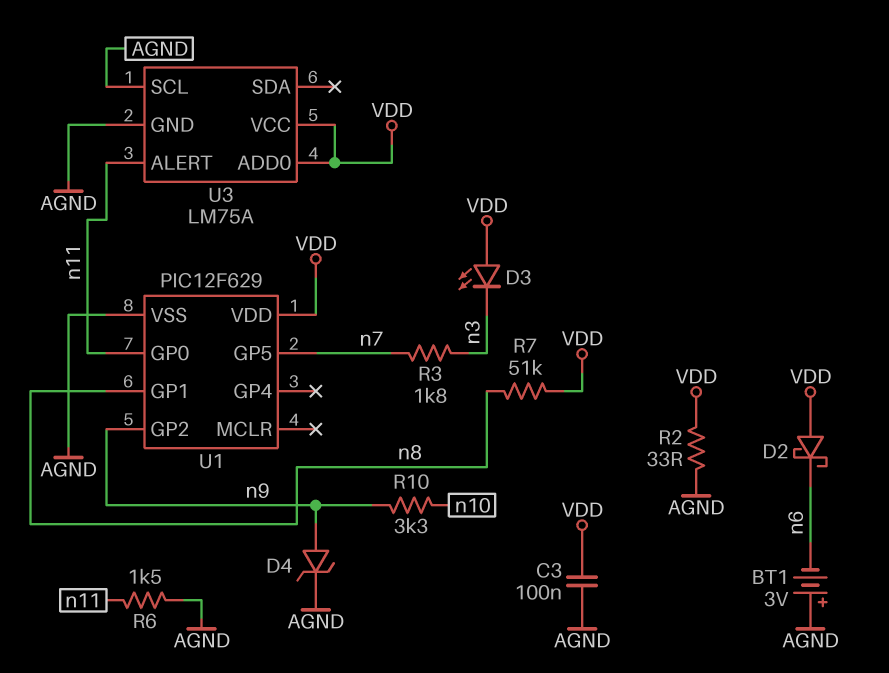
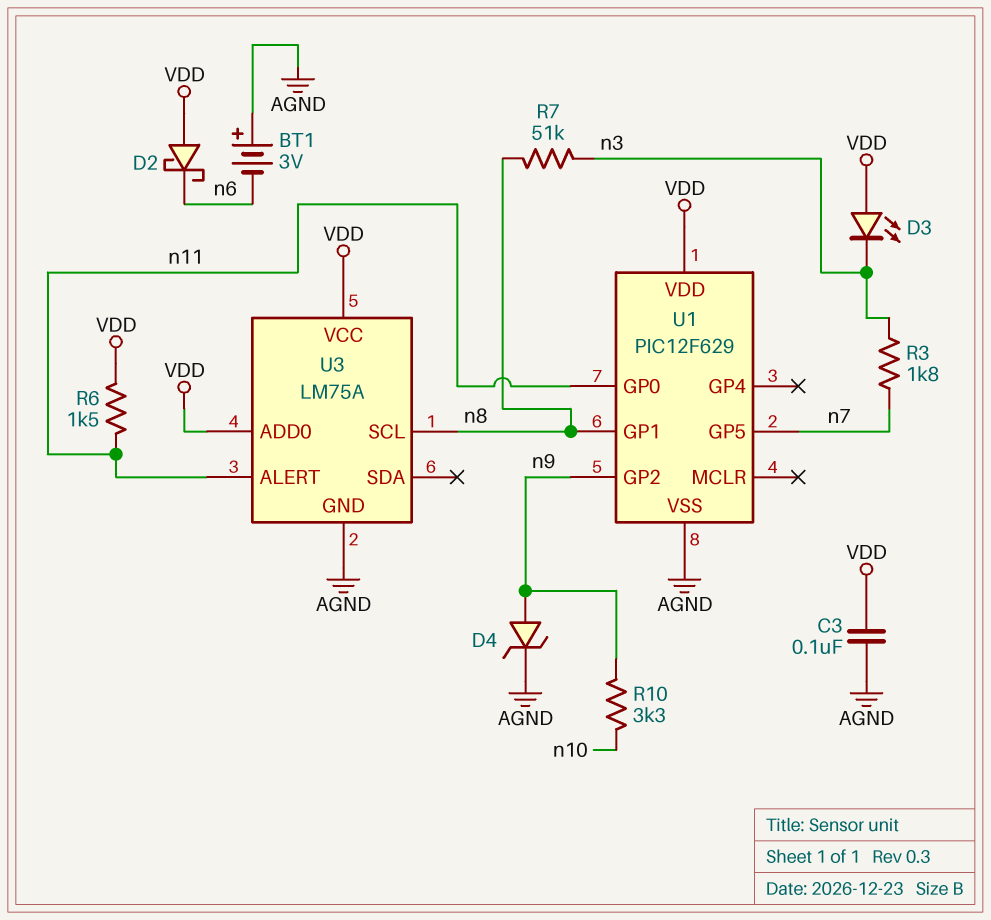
R2: 33 (AGND, VDD) -> none
R6: 1.5k (AGND, n11) -> 1.5k (VDD, n11)
R7: 51k (VDD, n8) -> 51k (n3, n8)
U3 pin SCL: AGND -> n8

